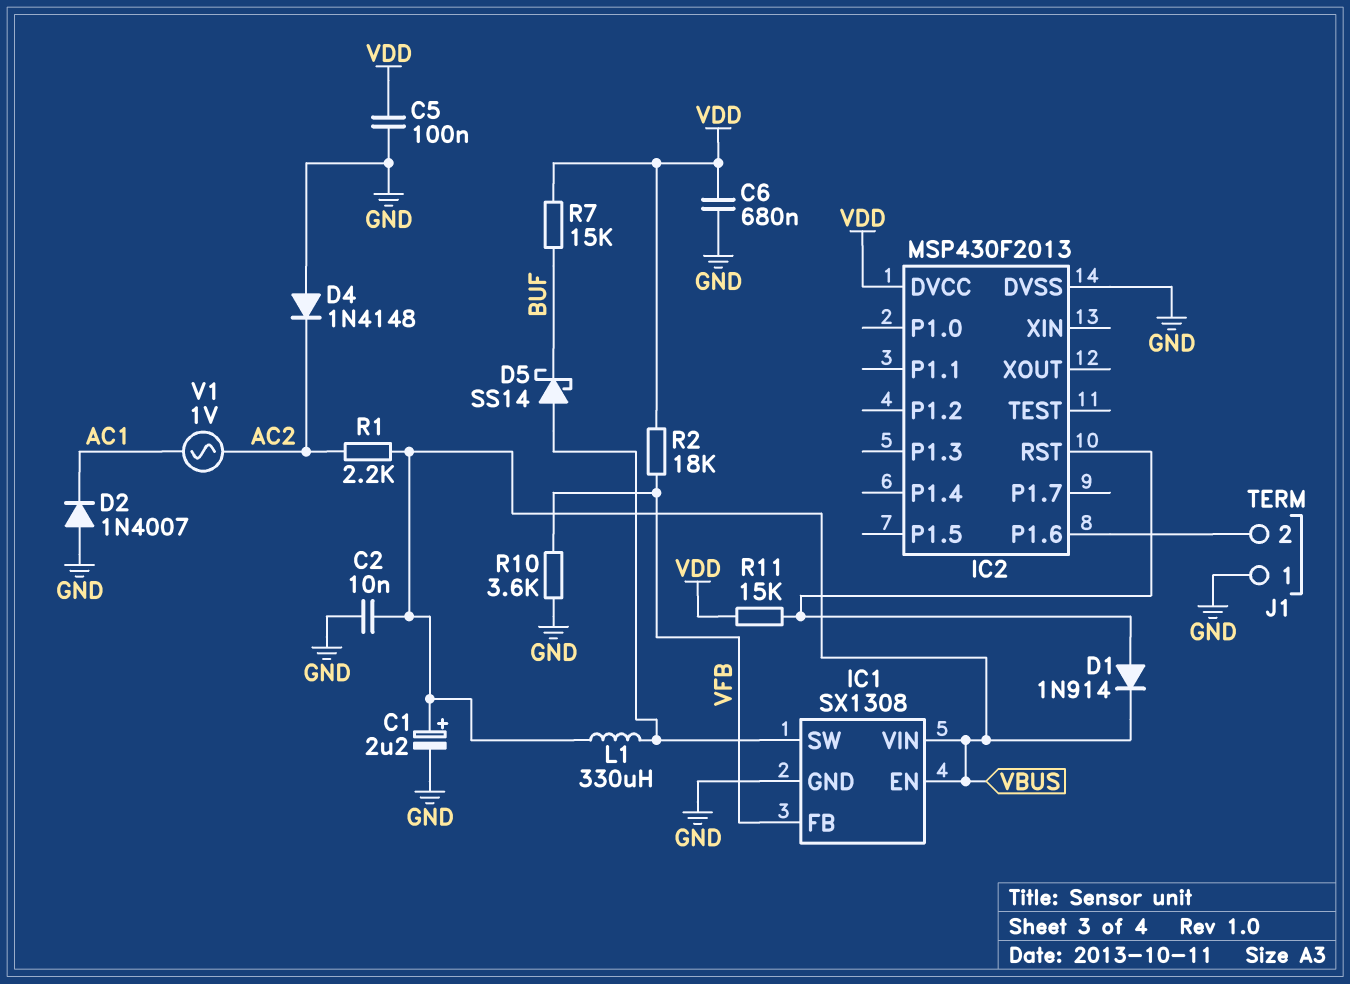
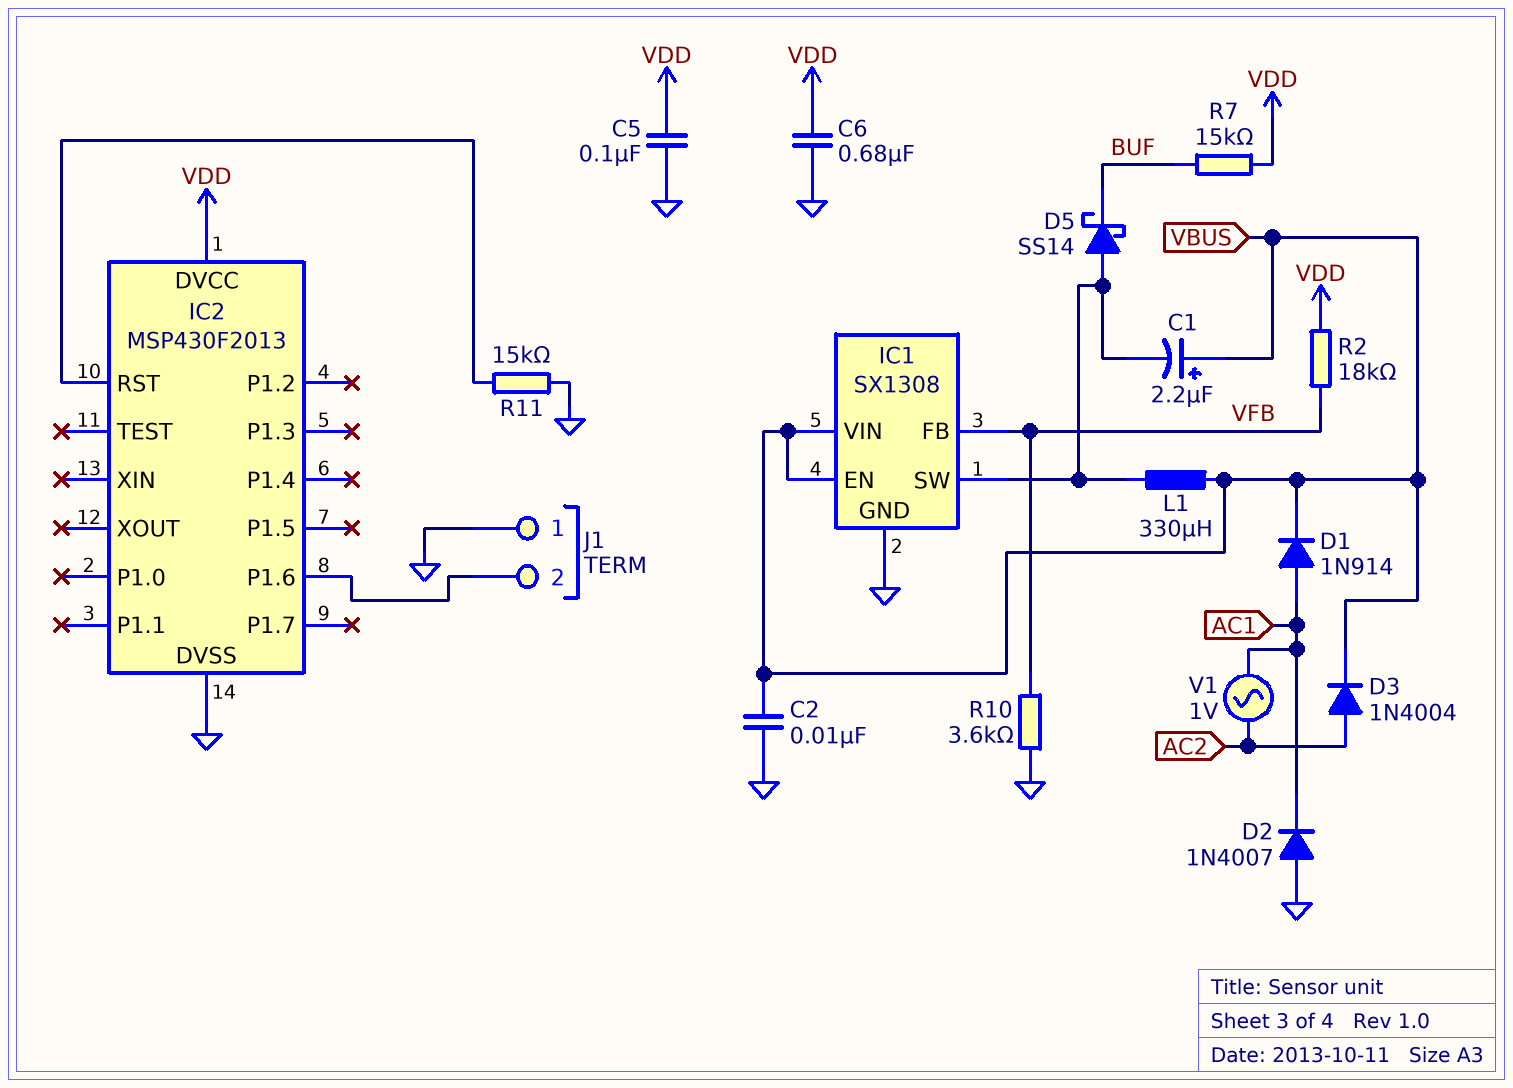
C1: 2.2uF (plus VBUS, minus GND) -> 2.2uF (plus VBUS, minus IC1/SW)
D1: diode 1N914 (A IC2/RST, K VBUS) -> diode 1N914 (A AC1, K VBUS)
D3: none -> diode 1N4004 (A AC2, K VBUS)
D4: diode 1N4148 (A GND, K AC2) -> none
R1: 2.2k (AC2, VBUS) -> none
R11: 15k (IC2/RST, VDD) -> 15k (GND, IC2/RST)

